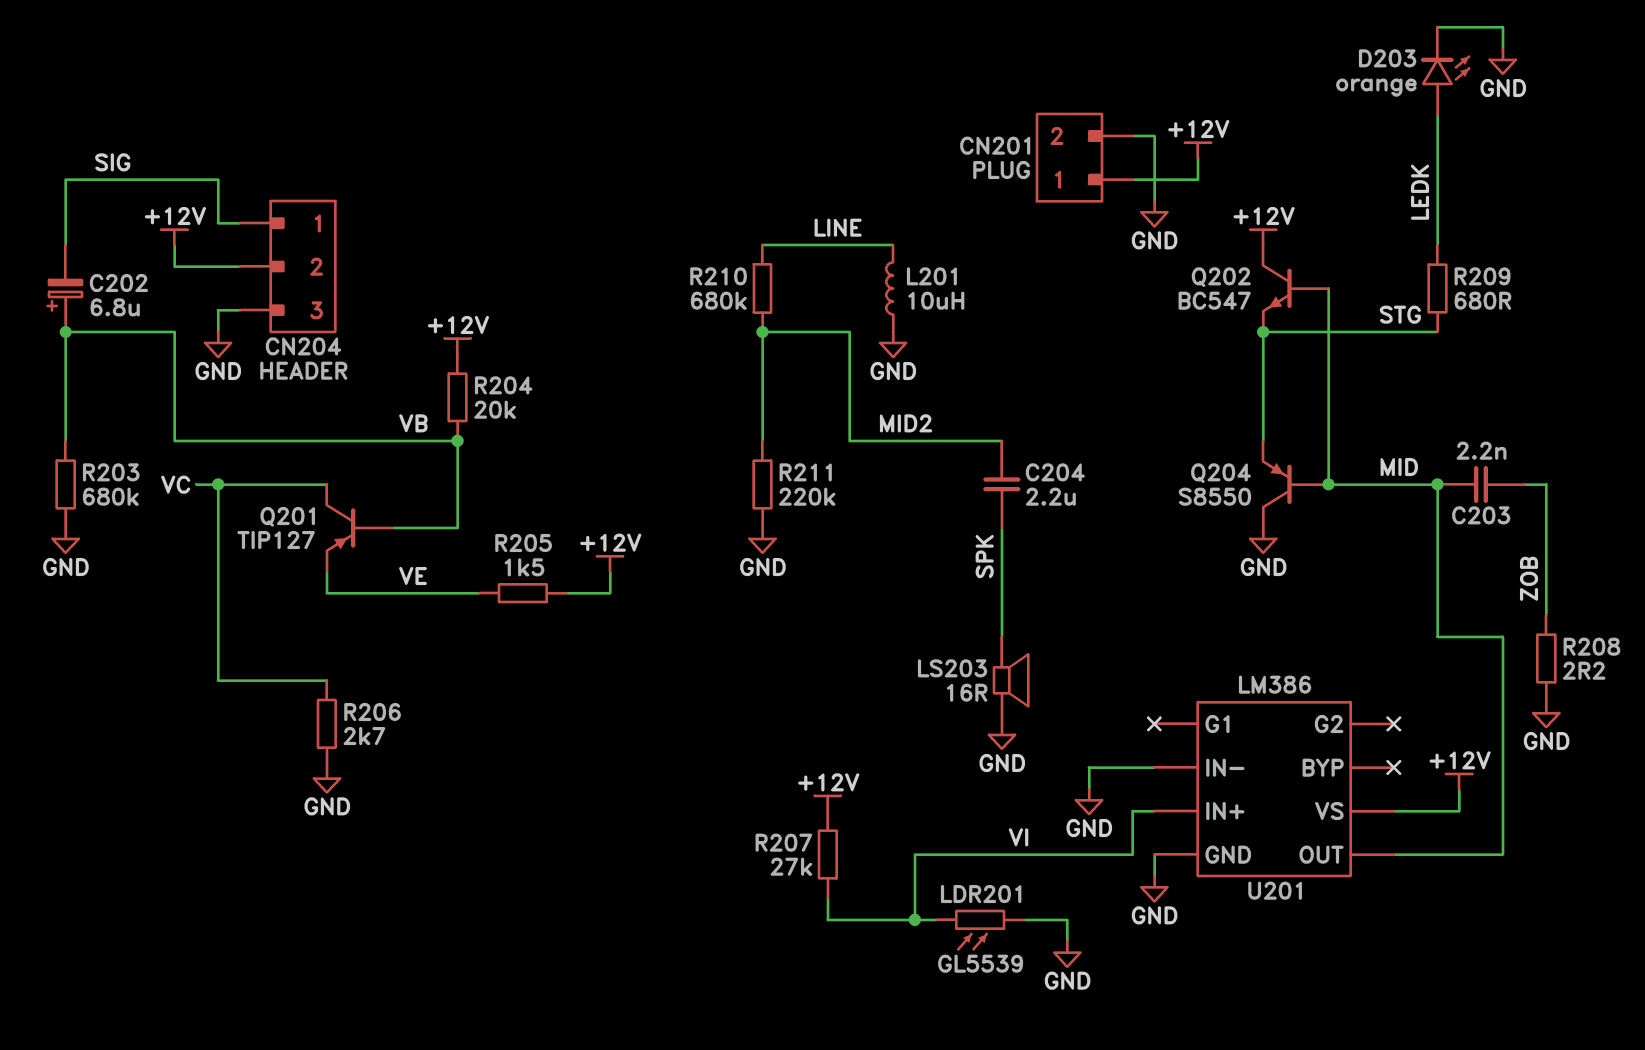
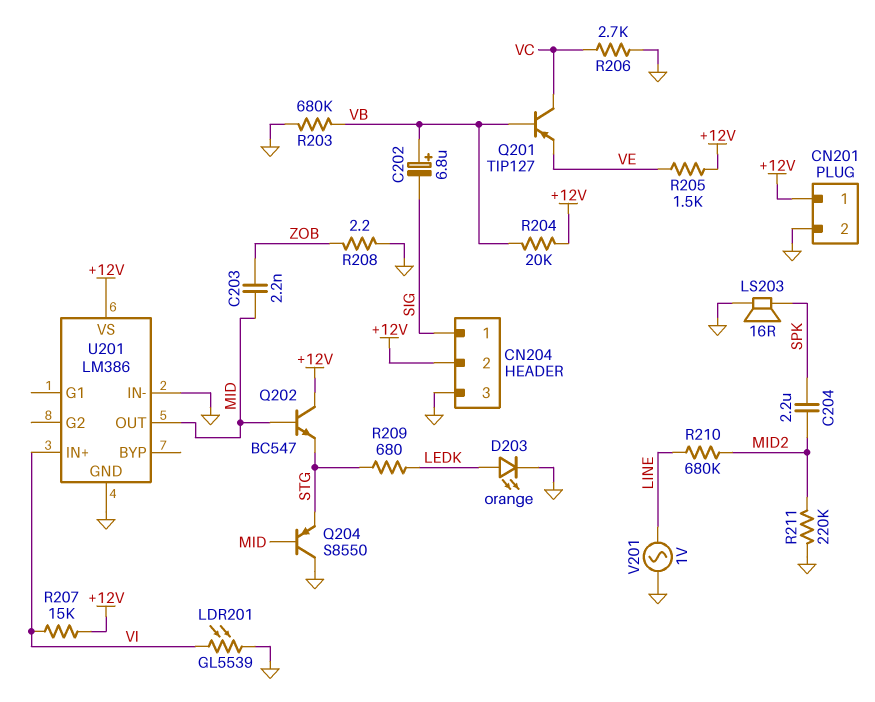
L201: 10uH (GND, LINE) -> none
R207: 27k (+12V, VI) -> 15k (+12V, VI)
V201: none -> AC 1V (GND, LINE)

